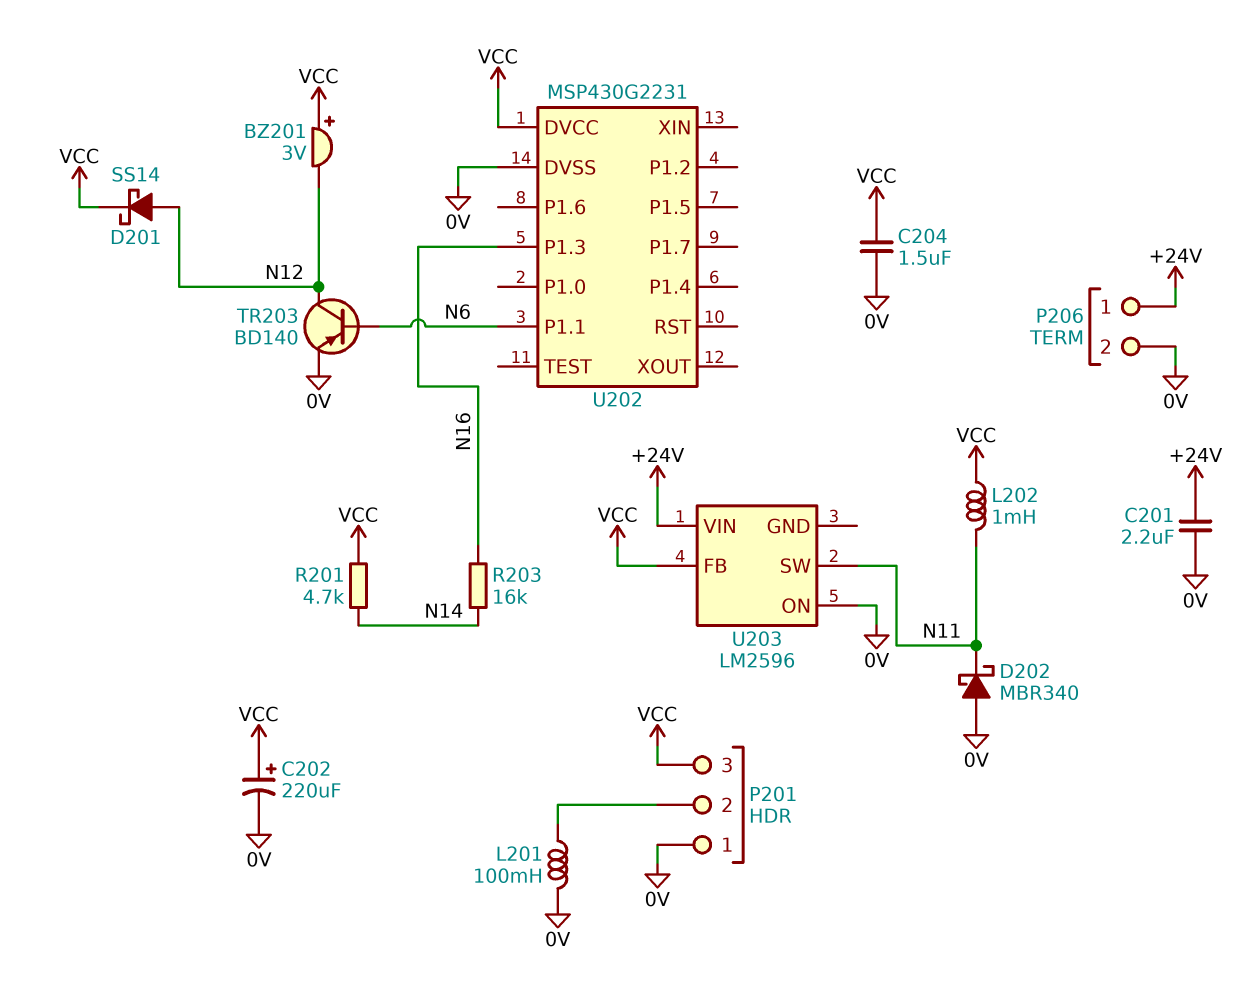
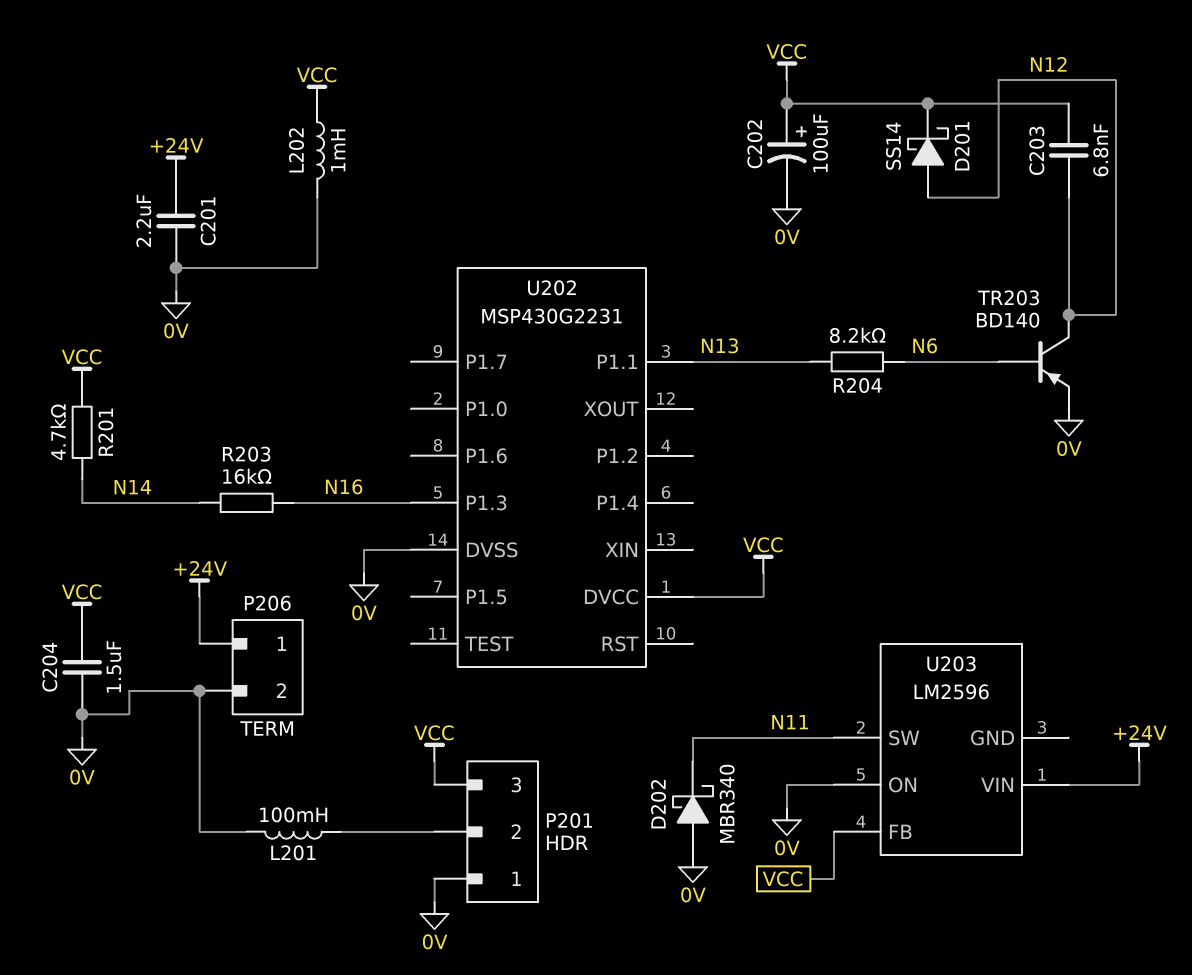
BZ201: buzzer 3V (plus VCC, minus N12) -> none
C202: 220uF (plus VCC, minus 0V) -> 100uF (plus VCC, minus 0V)
C203: none -> 6.8nF (N12, VCC)
L202: 1mH (N11, VCC) -> 1mH (0V, VCC)
R204: none -> 8.2k (N6, N13)
U202 pin P1.1: N6 -> N13

